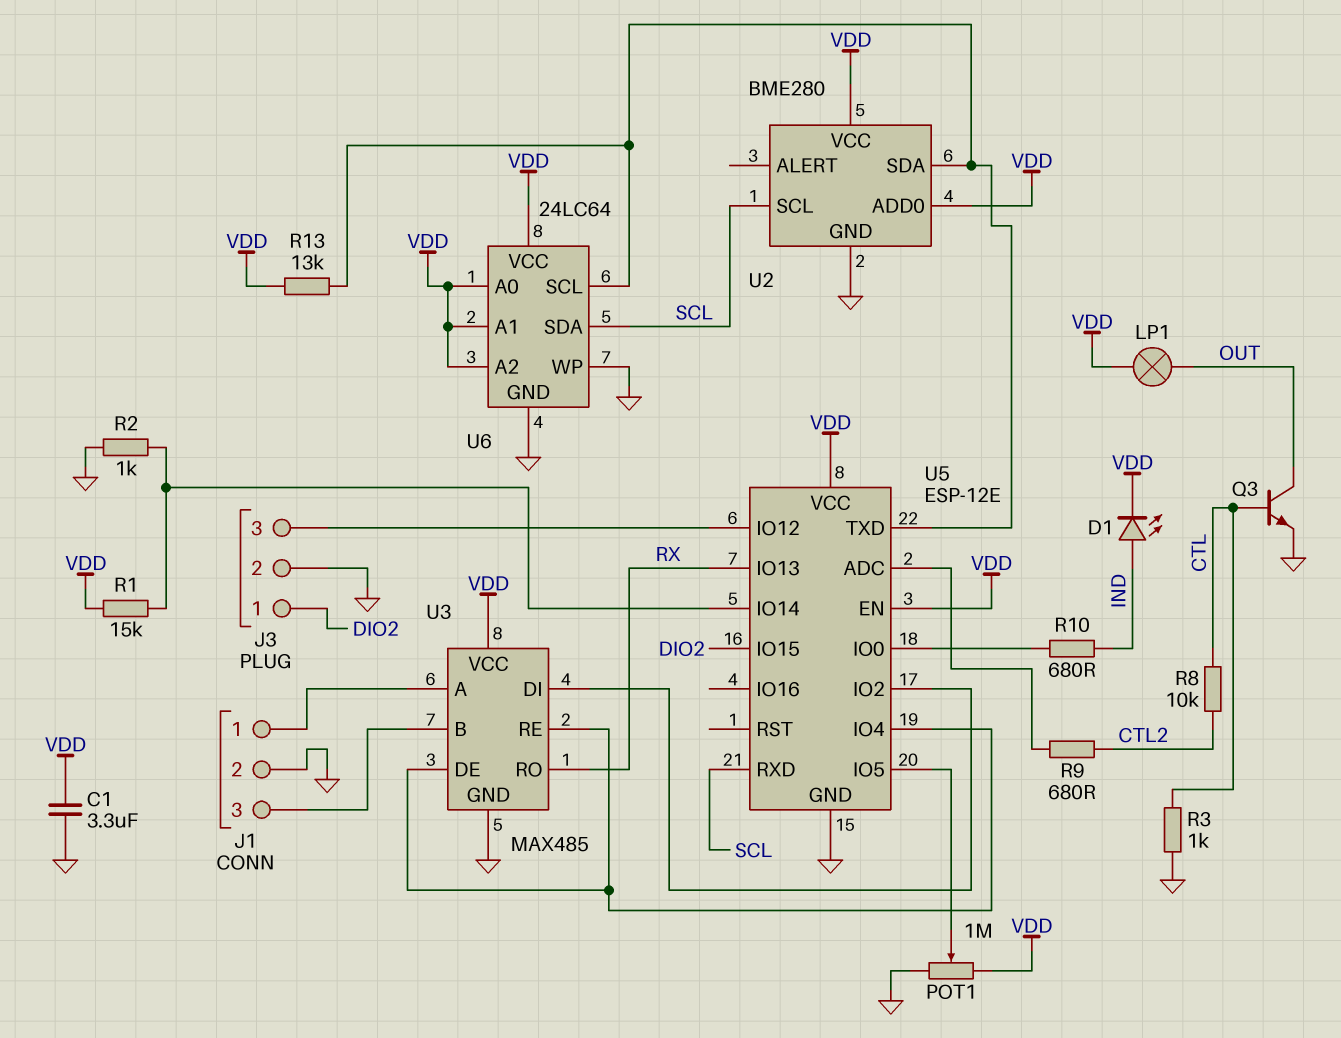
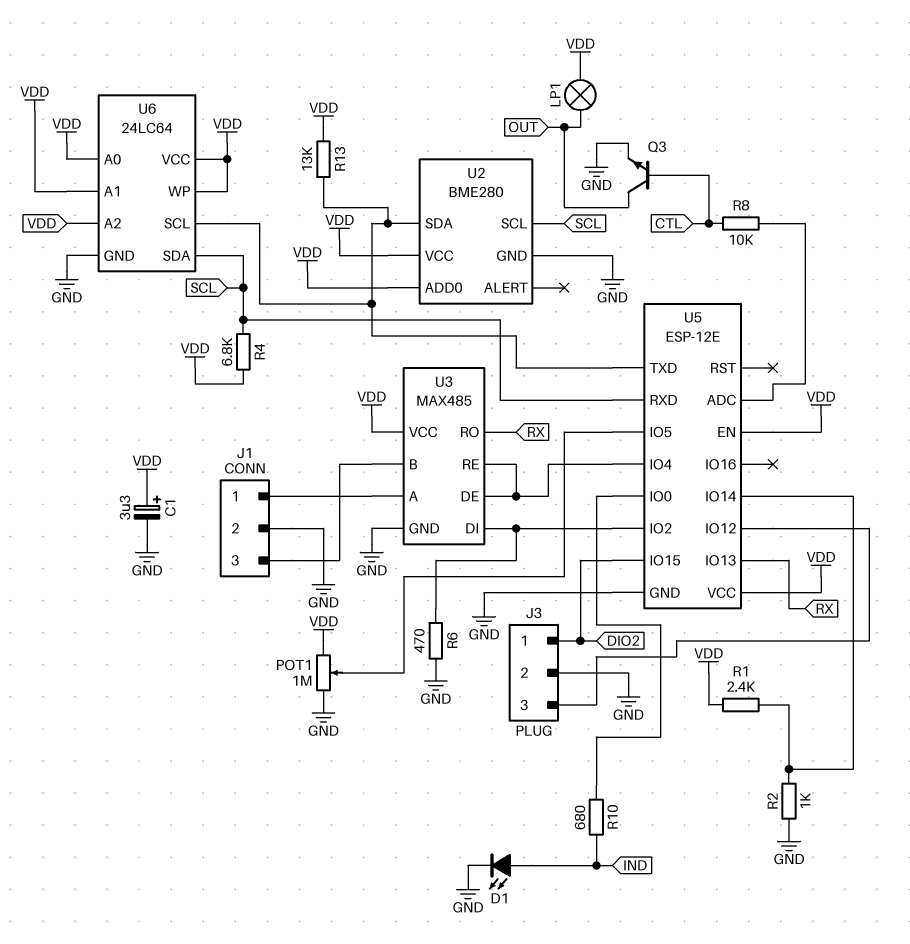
C1: 3.3uF (GND, VDD) -> 3.3uF (plus VDD, minus GND)
D1: LED (A IND, K VDD) -> LED (A IND, K GND)
R1: 15k (U5/IO14, VDD) -> 2.4k (U5/IO14, VDD)
R3: 1k (CTL, GND) -> none
R4: none -> 6.8k (SCL, VDD)
R6: none -> 470 (GND, U3/DI)
R8: 10k (CTL, CTL2) -> 10k (CTL, U5/ADC)
R9: 680 (CTL2, U5/ADC) -> none
U6 pin WP: GND -> VDD

